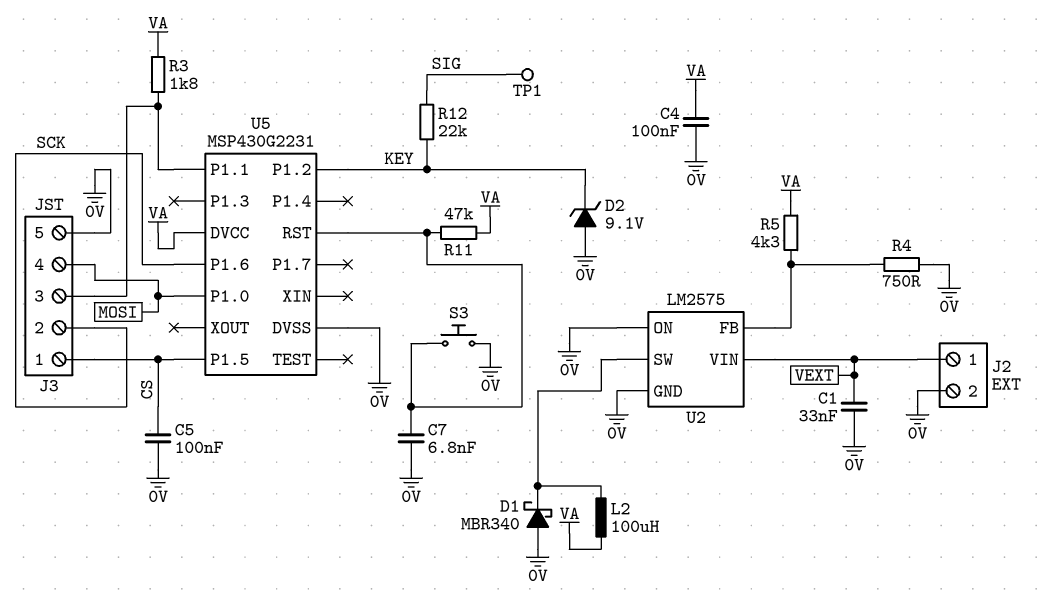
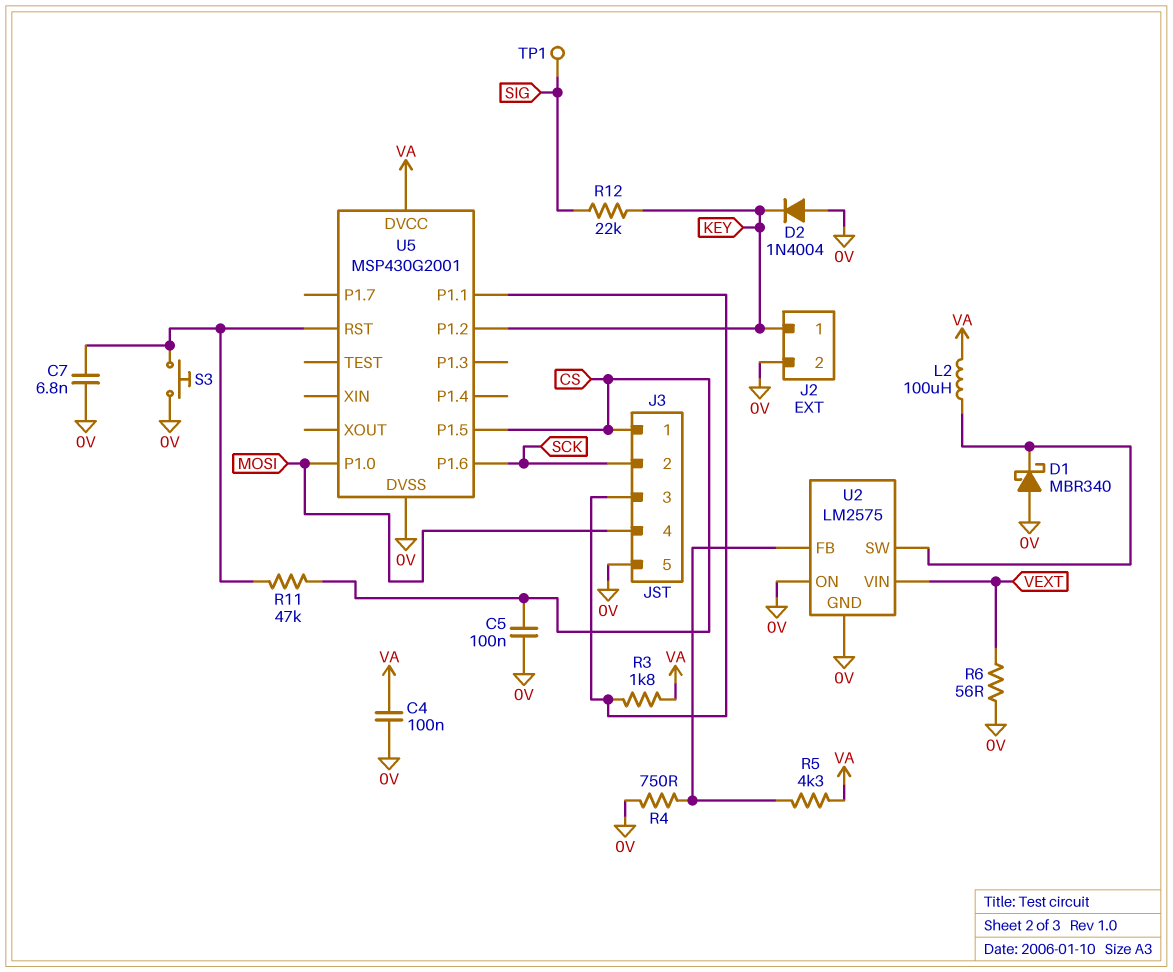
C1: 33nF (0V, VEXT) -> none
D2: zener 9.1V (A 0V, K KEY) -> diode 1N4004 (A 0V, K KEY)
J2 pin 1: VEXT -> KEY
R6: none -> 56 (0V, VEXT)
R11: 47k (U5/RST, VA) -> 47k (CS, U5/RST)
U5: MSP430G2231 -> MSP430G2001

